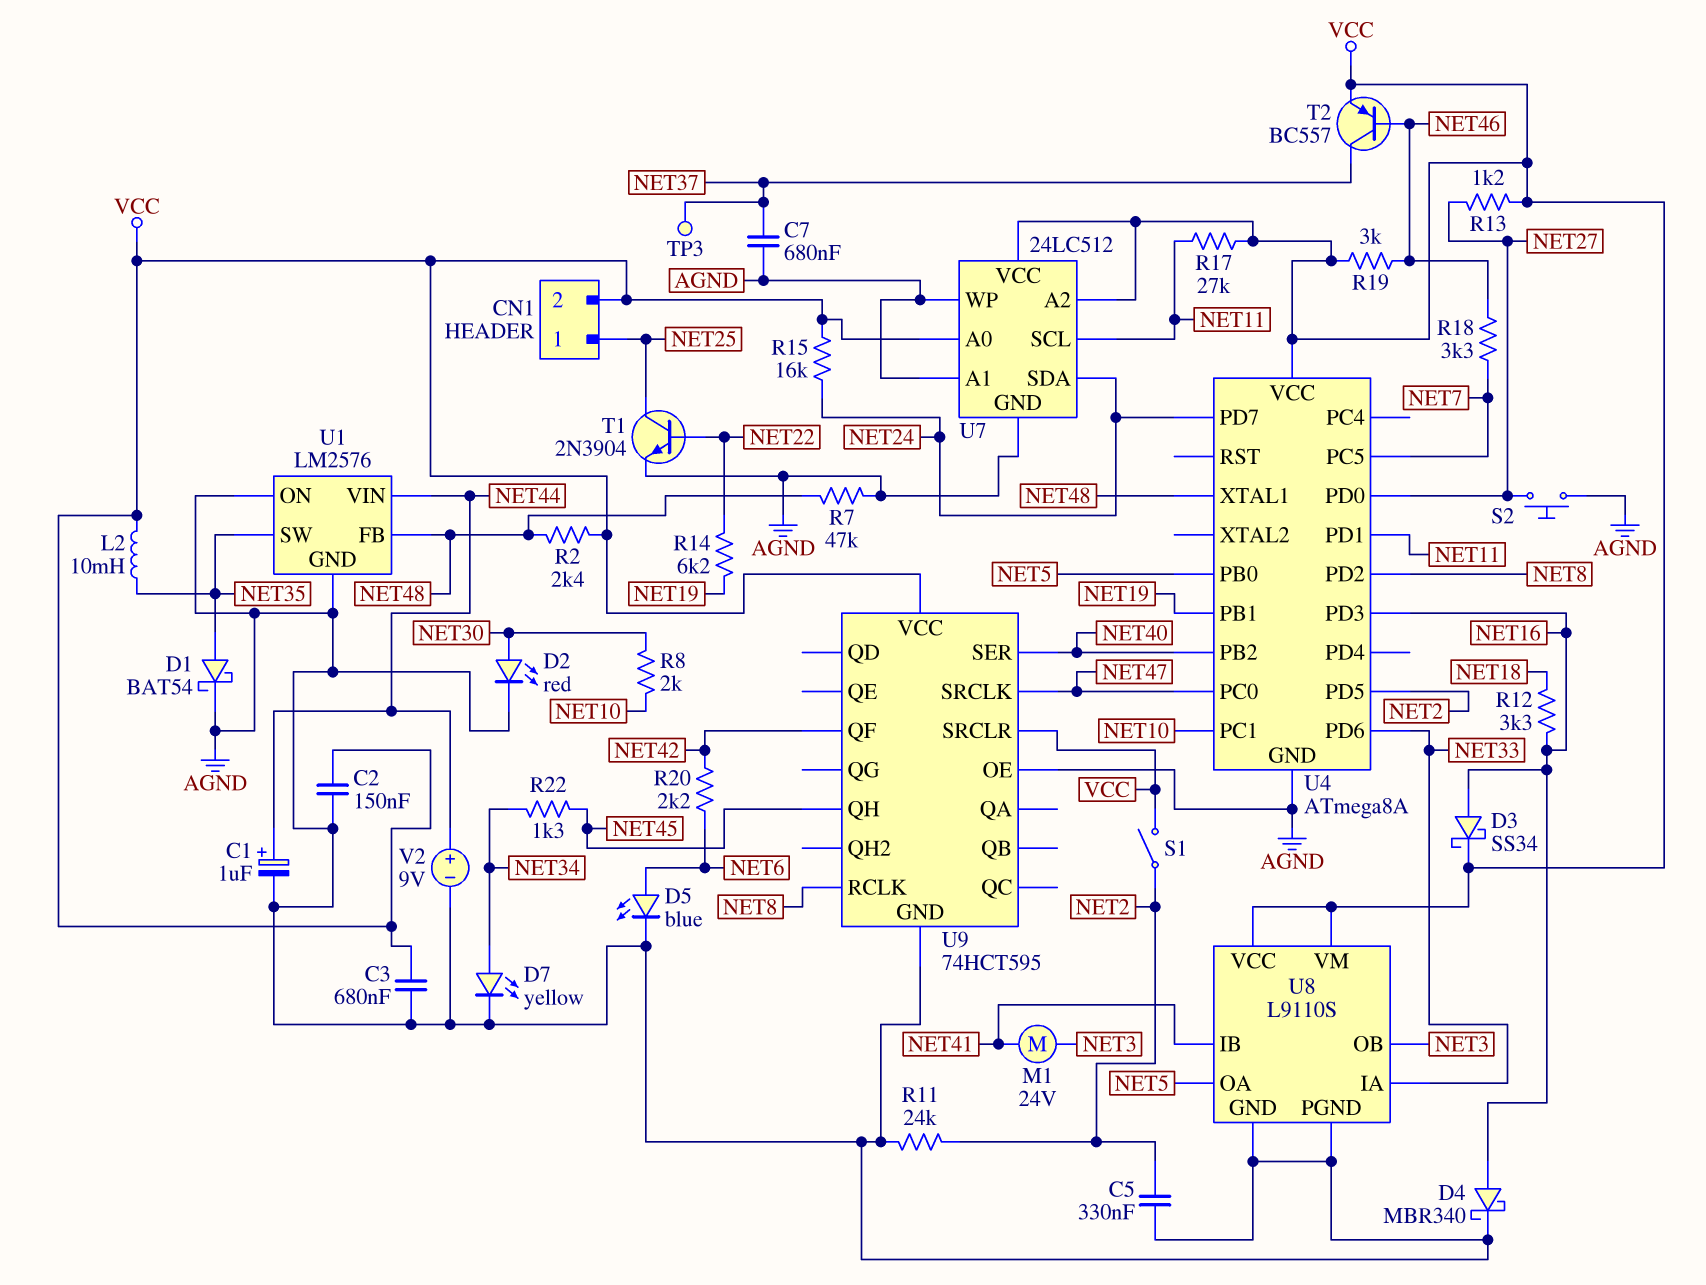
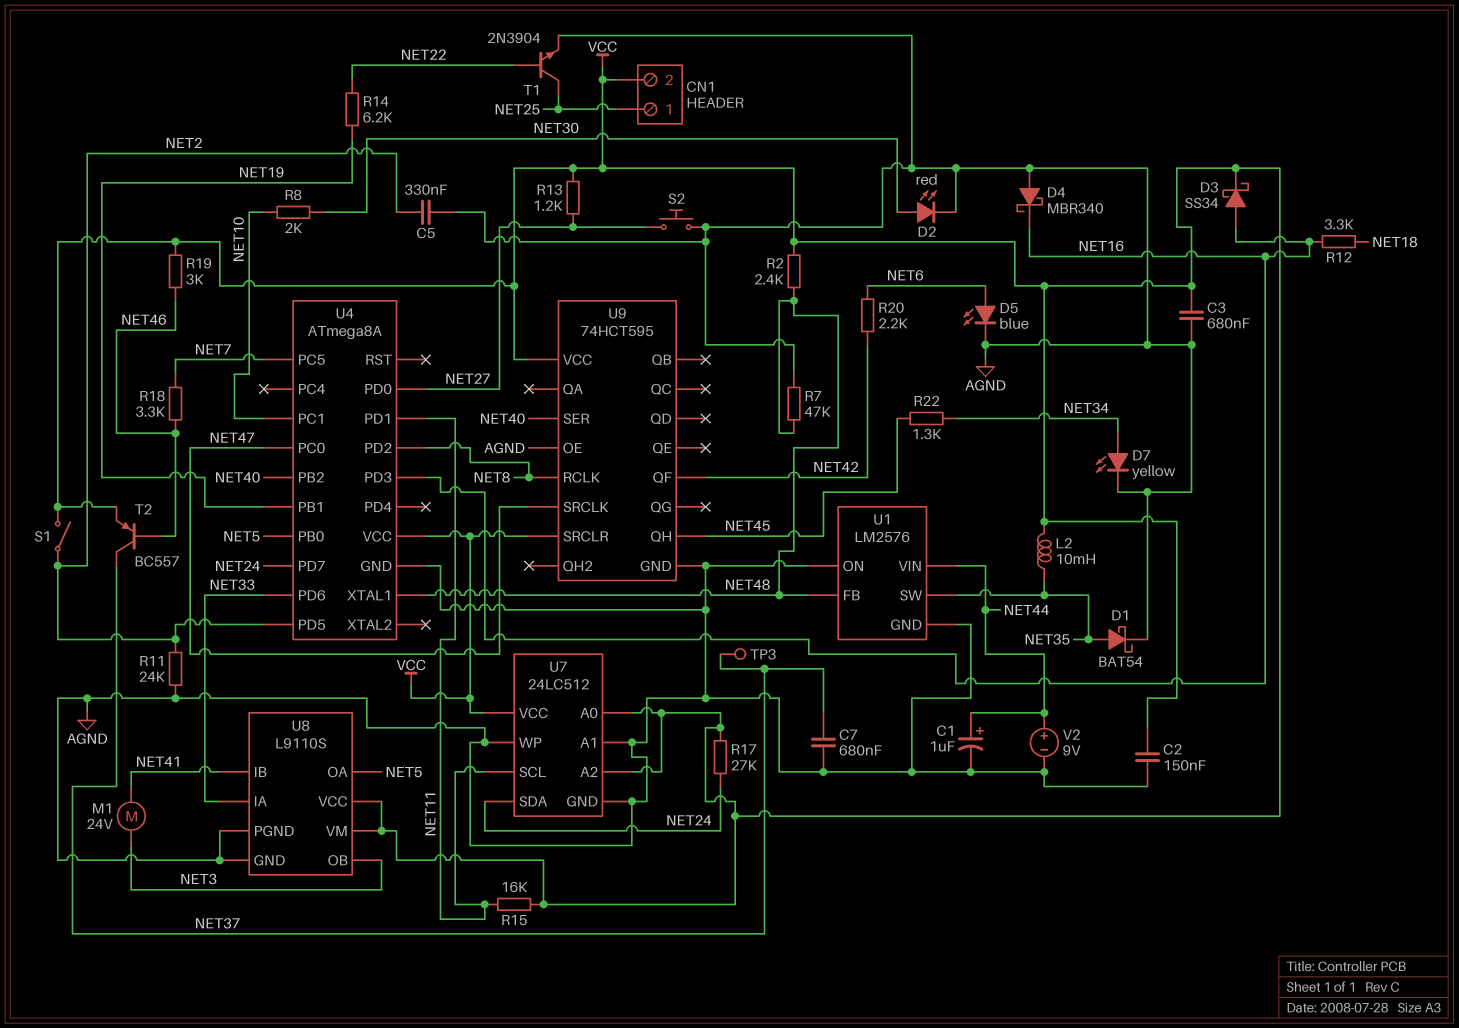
D4: schottky MBR340 (A NET16, K AGND) -> schottky MBR340 (A AGND, K NET16)
R15: 16k (NET24, VCC) -> 16k (NET11, VCC)
R17: 27k (NET11, VCC) -> 27k (NET24, VCC)

